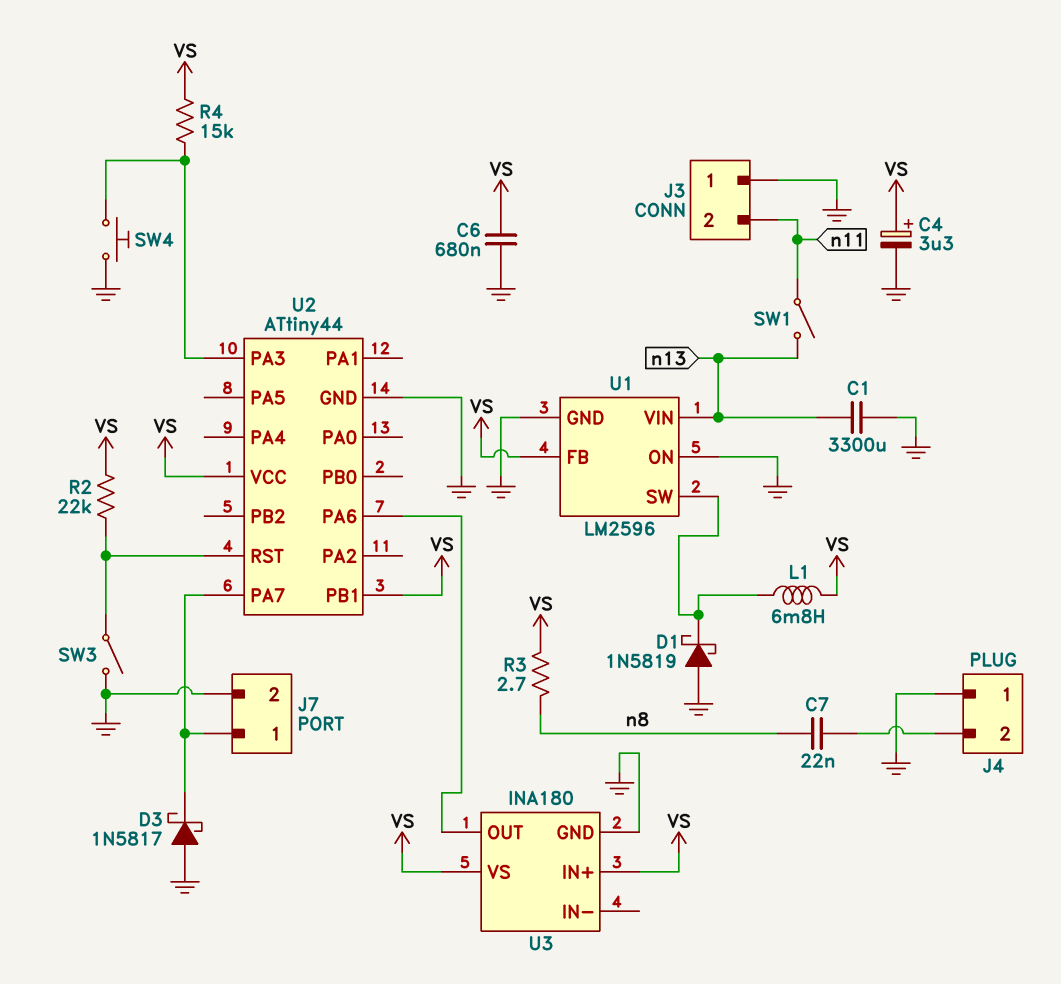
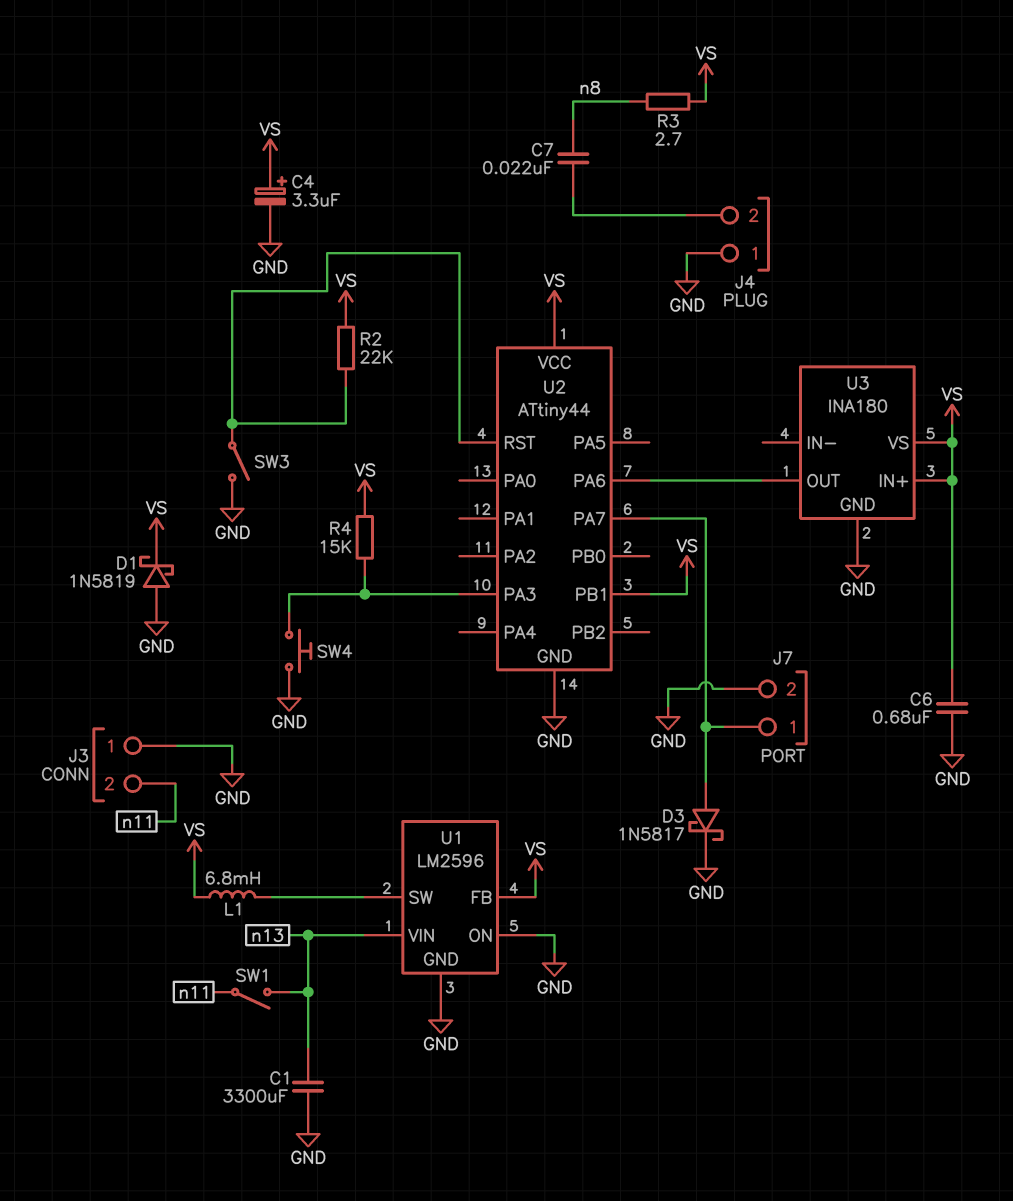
D1: schottky 1N5819 (A GND, K U1/SW) -> schottky 1N5819 (A GND, K VS)
D3: schottky 1N5817 (A GND, K J7/1) -> schottky 1N5817 (A J7/1, K GND)

